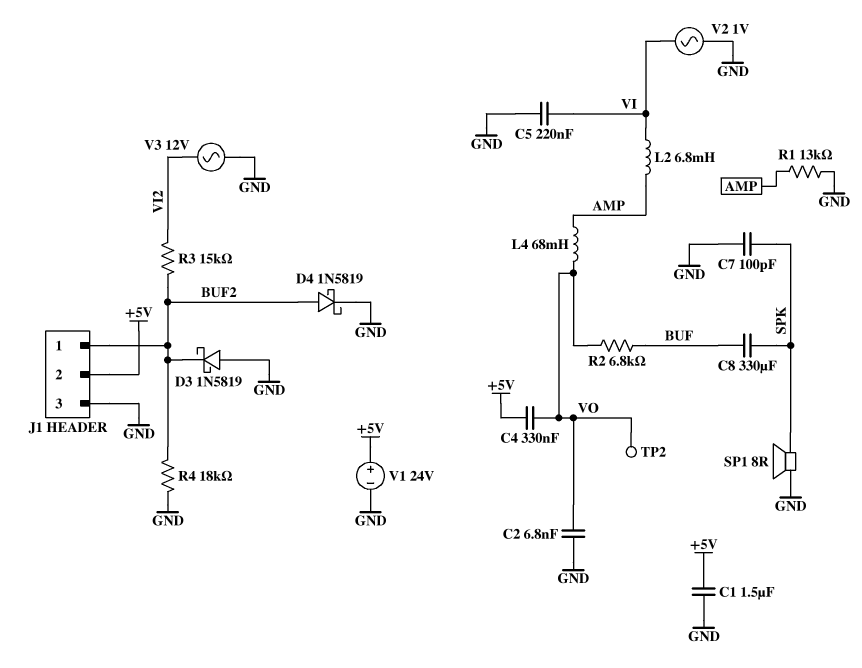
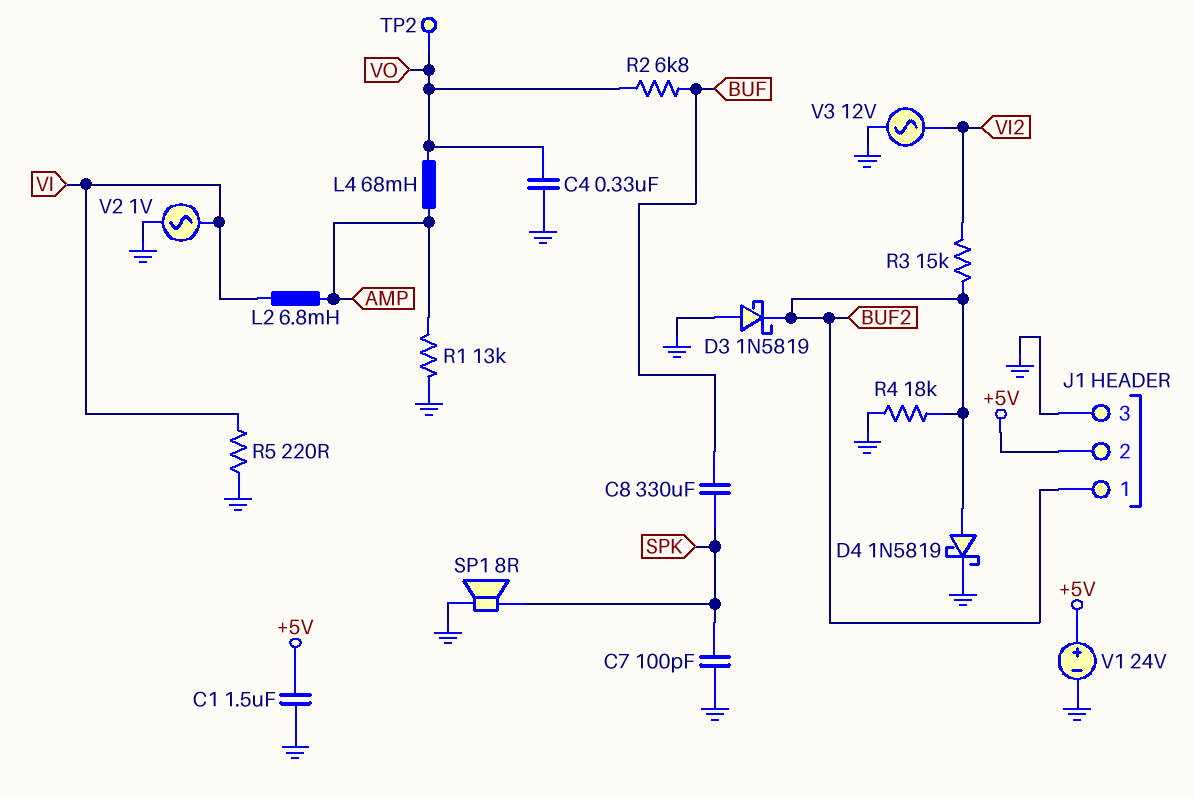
C2: 6.8nF (GND, VO) -> none
C4: 330nF (+5V, VO) -> 330nF (GND, VO)
C5: 220nF (GND, VI) -> none
R5: none -> 220 (GND, VI)

